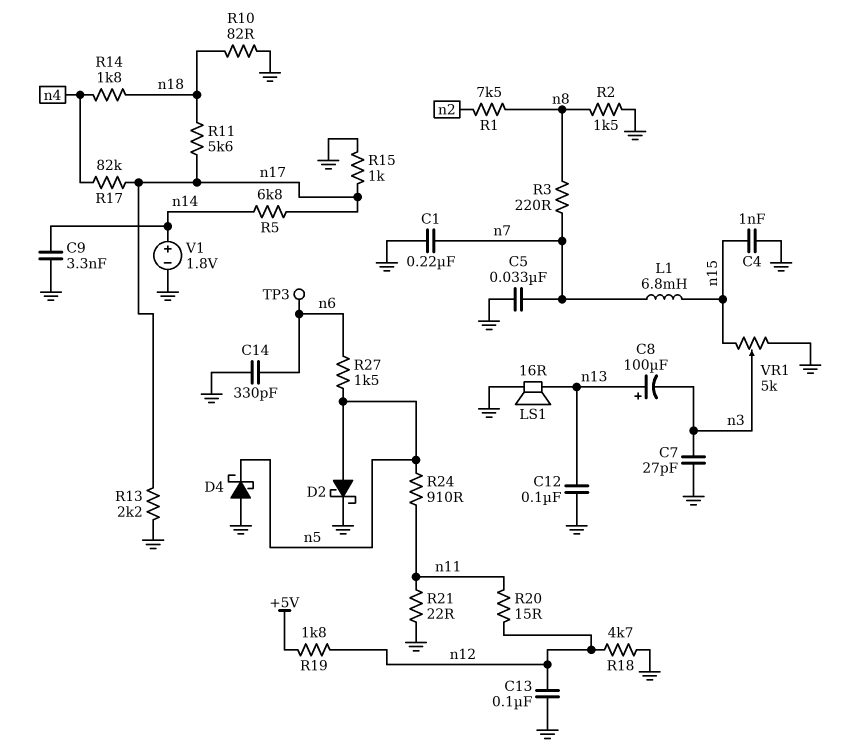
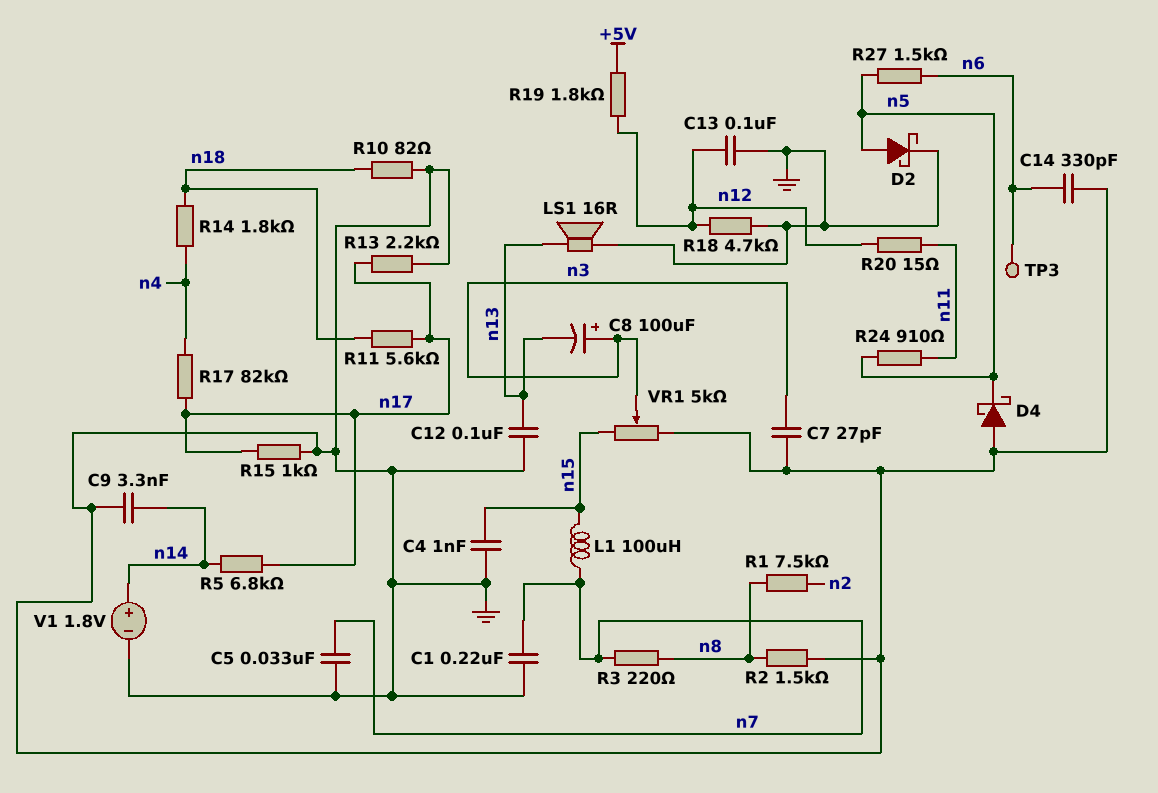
C8: 100uF (plus n13, minus n3) -> 100uF (plus n3, minus n13)
L1: 6.8mH (n7, n15) -> 100uH (n7, n15)
R21: 22 (GND, n11) -> none

